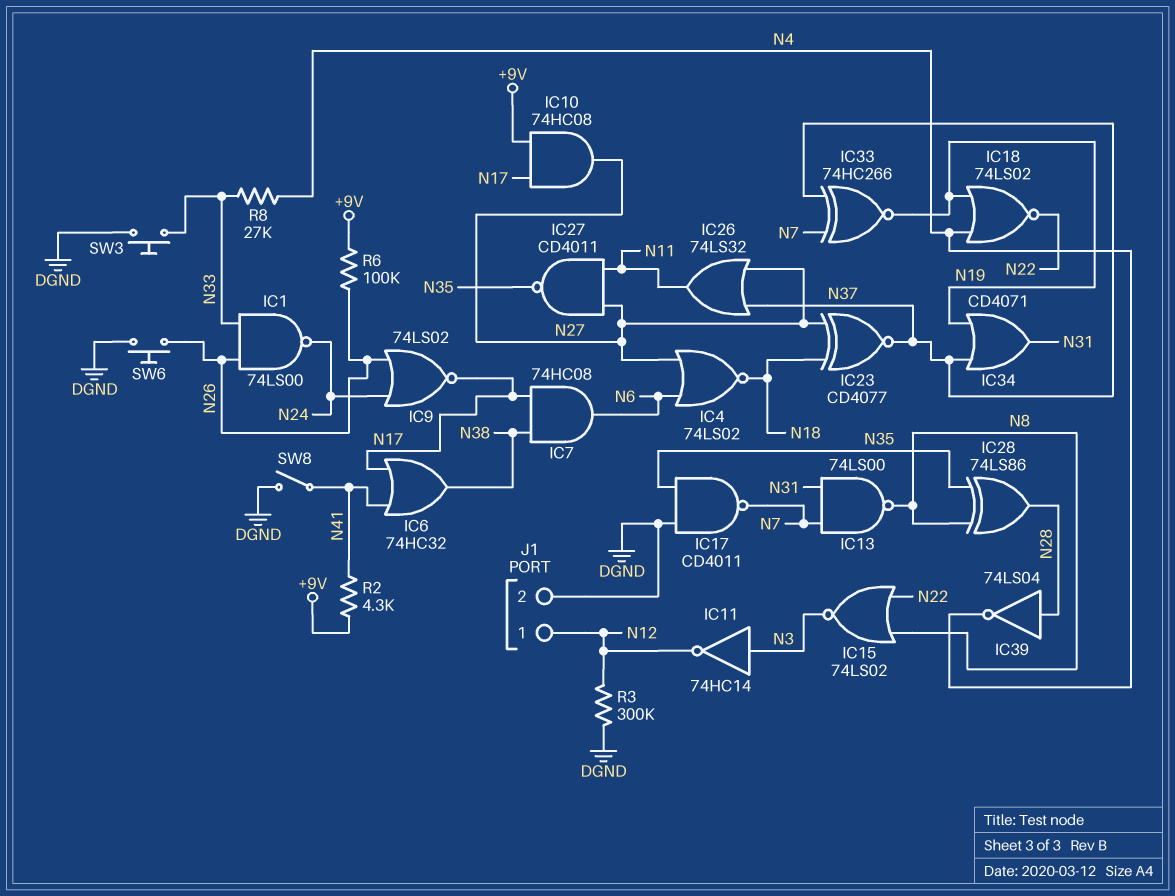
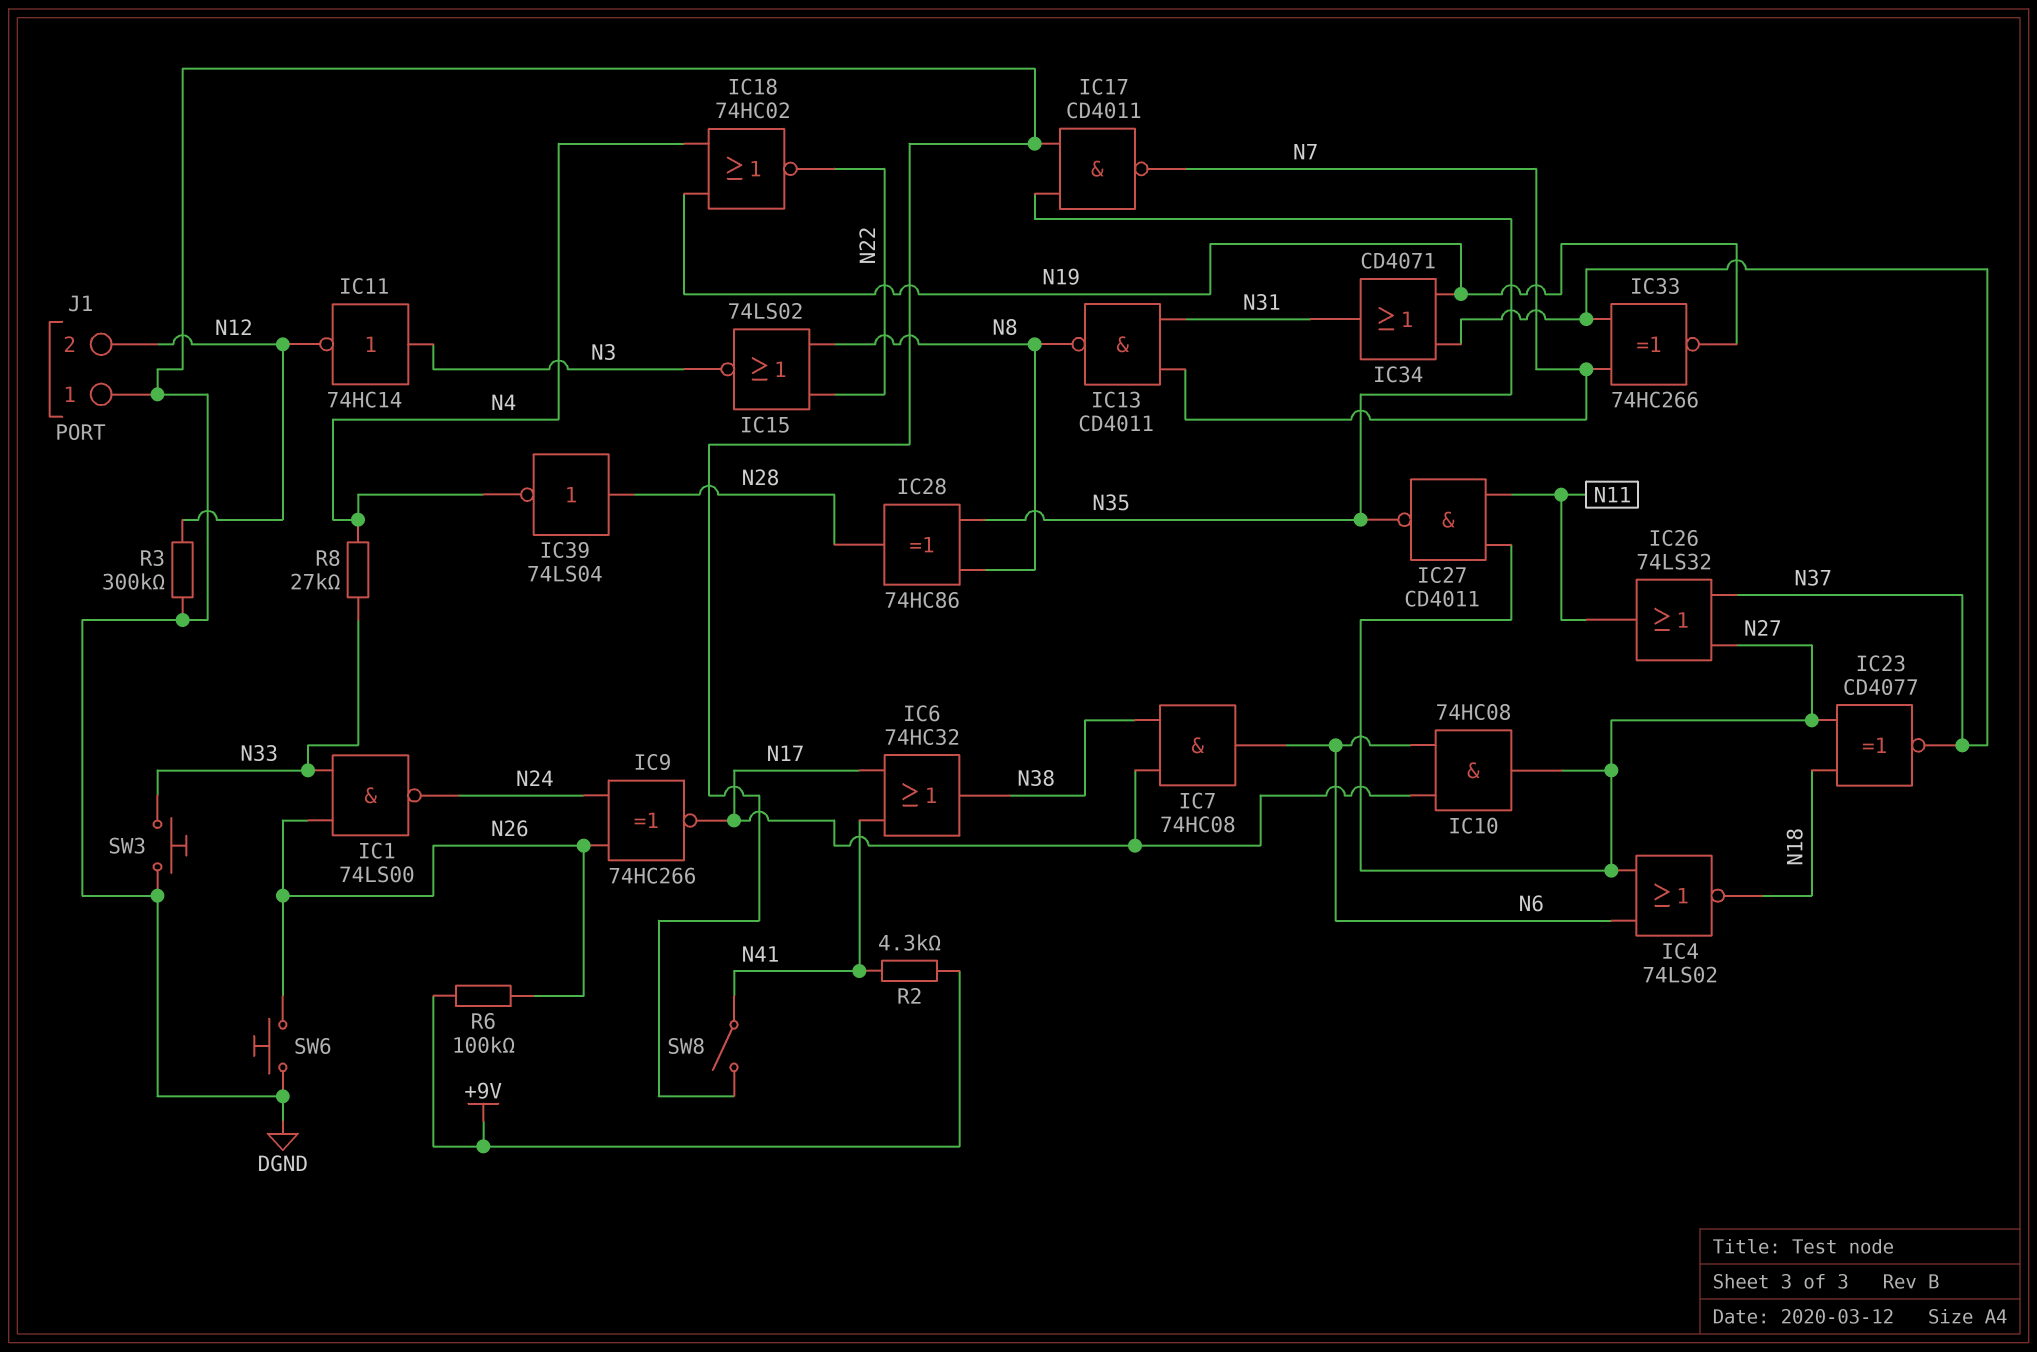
IC9: NOR 74LS02 (in N24, in N26, out N17) -> XNOR 74HC266 (in N24, in N26, out N17)
IC10: AND 74HC08 (in +9V, in N17, out N27) -> AND 74HC08 (in N6, in N17, out N27)
IC13: NAND 74LS00 (in N7, in N31, out N8) -> NAND CD4011 (in N7, in N31, out N8)
IC18: NOR 74LS02 (in N4, in N19, out N22) -> NOR 74HC02 (in N4, in N19, out N22)
IC28: XOR 74LS86 (in N8, in N35, out N28) -> XOR 74HC86 (in N8, in N35, out N28)
J1 pin 1: N12 -> DGND
J1 pin 2: DGND -> N12

